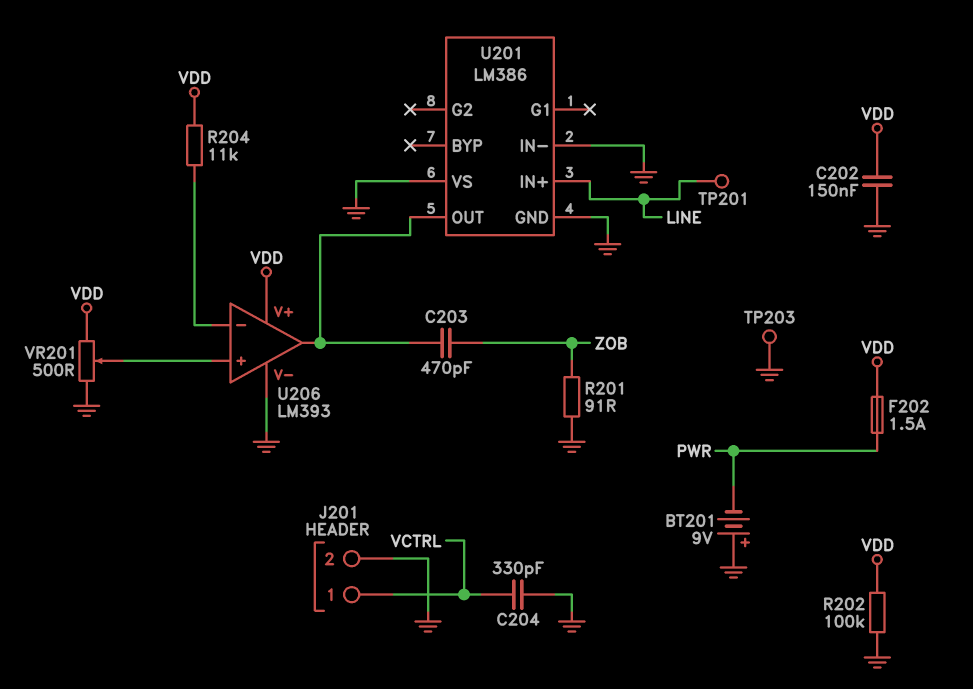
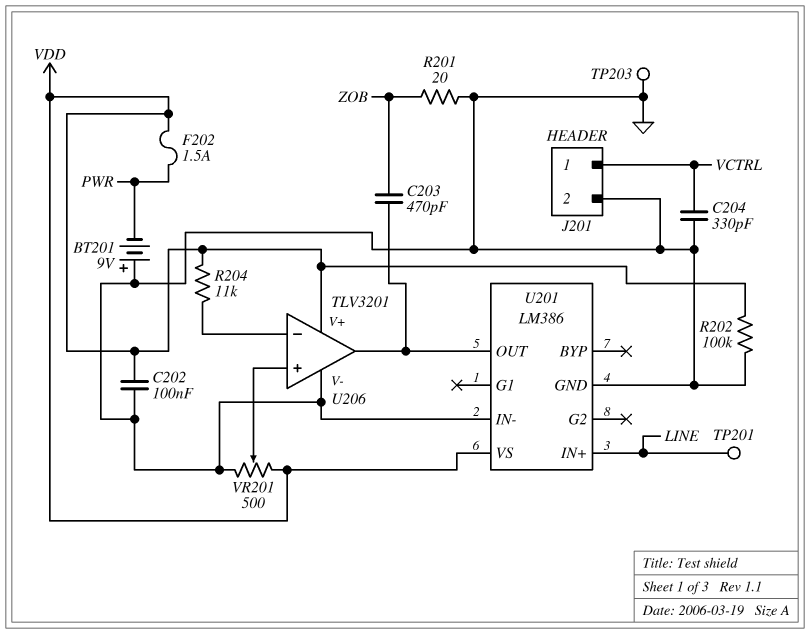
C202: 150nF (GND, VDD) -> 100nF (GND, VDD)
R201: 91 (GND, ZOB) -> 20 (GND, ZOB)
U201 pin VS: GND -> VDD
U206: LM393 -> TLV3201

